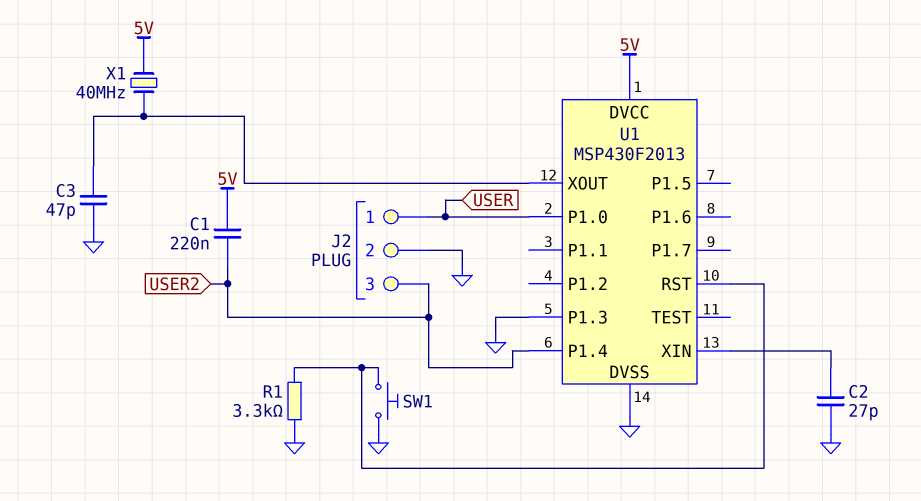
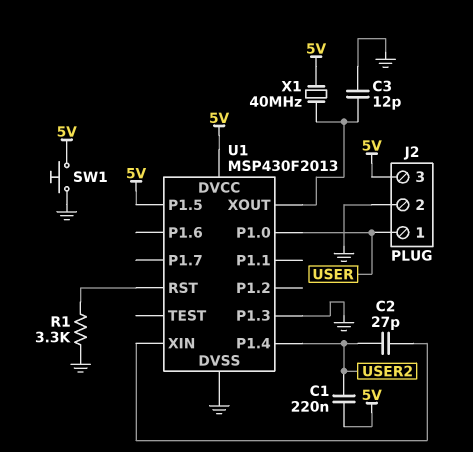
C2: 27pF (GND, U1/XIN) -> 27pF (U1/XIN, USER2)
C3: 47pF (GND, U1/XOUT) -> 12pF (GND, U1/XOUT)
J2 pin 3: USER2 -> 5V
SW1: button (GND, U1/RST) -> button (5V, GND)
U1 pin P1.5: none -> 5V

